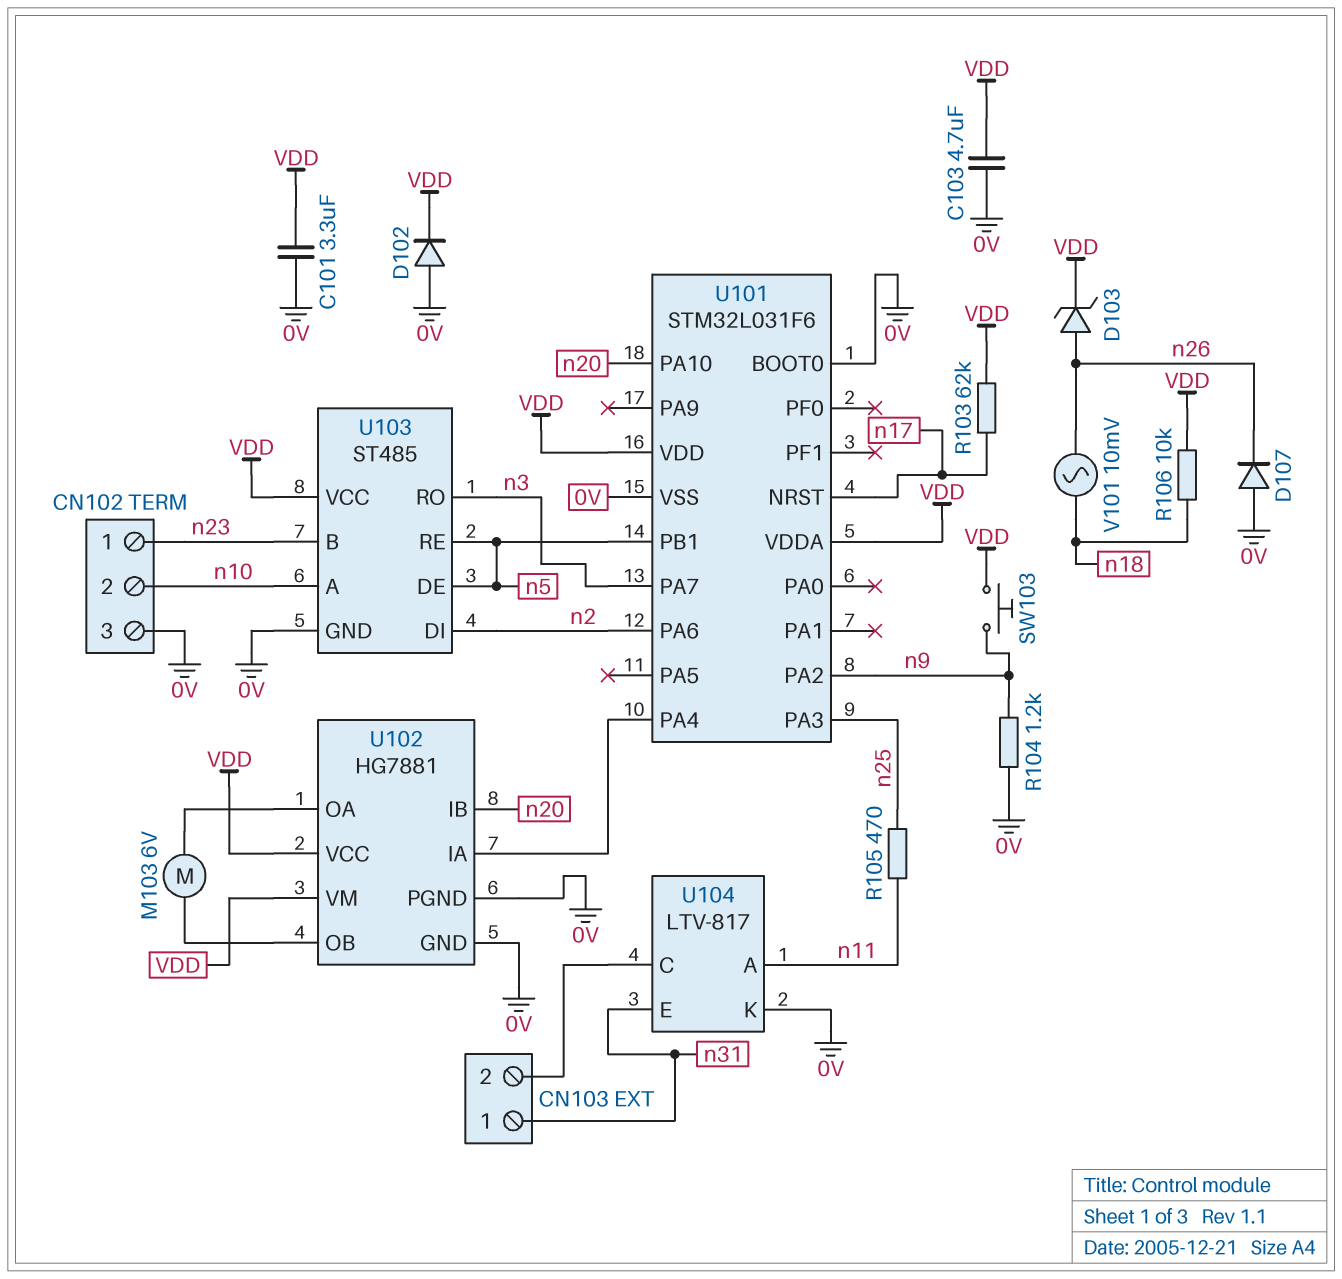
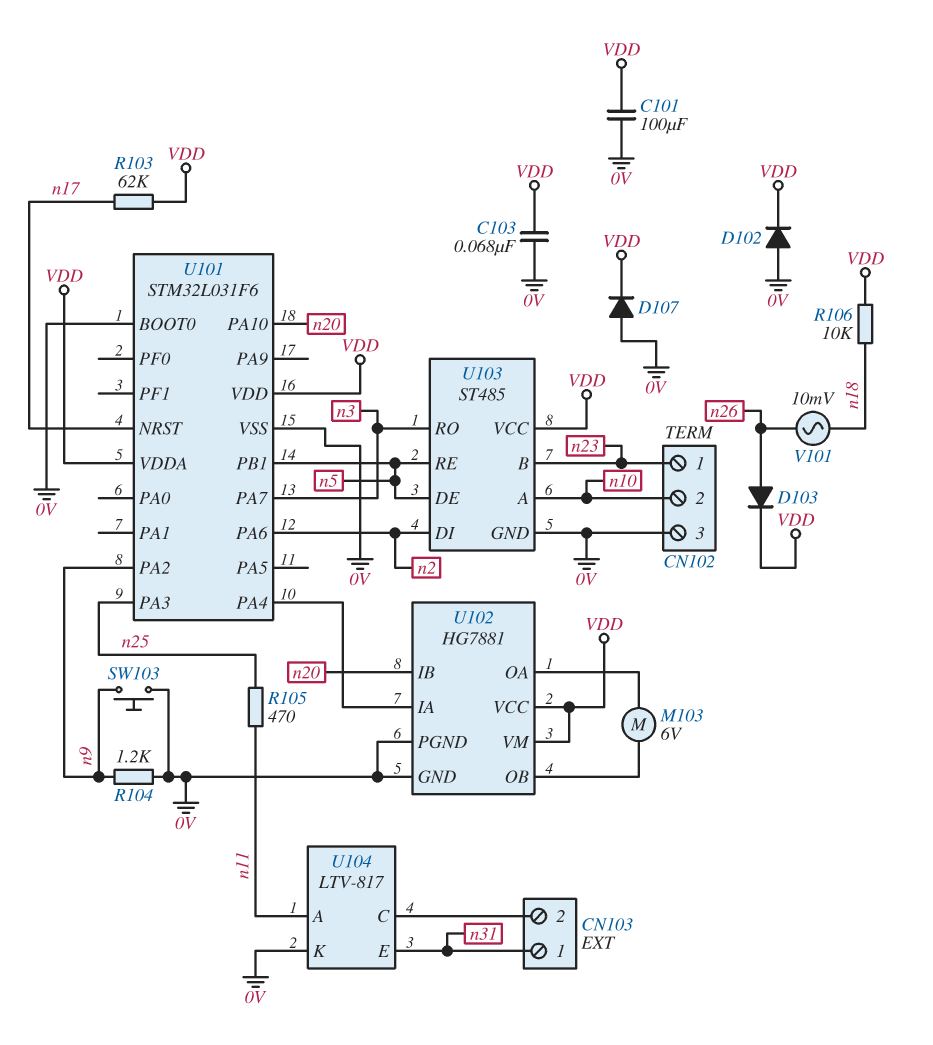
C101: 3.3uF (0V, VDD) -> 100uF (0V, VDD)
C103: 4.7uF (0V, VDD) -> 68nF (0V, VDD)
D103: zener (A n26, K VDD) -> diode (A n26, K VDD)
D107: diode (A 0V, K n26) -> diode (A 0V, K VDD)
SW103: button (VDD, n9) -> button (0V, n9)

